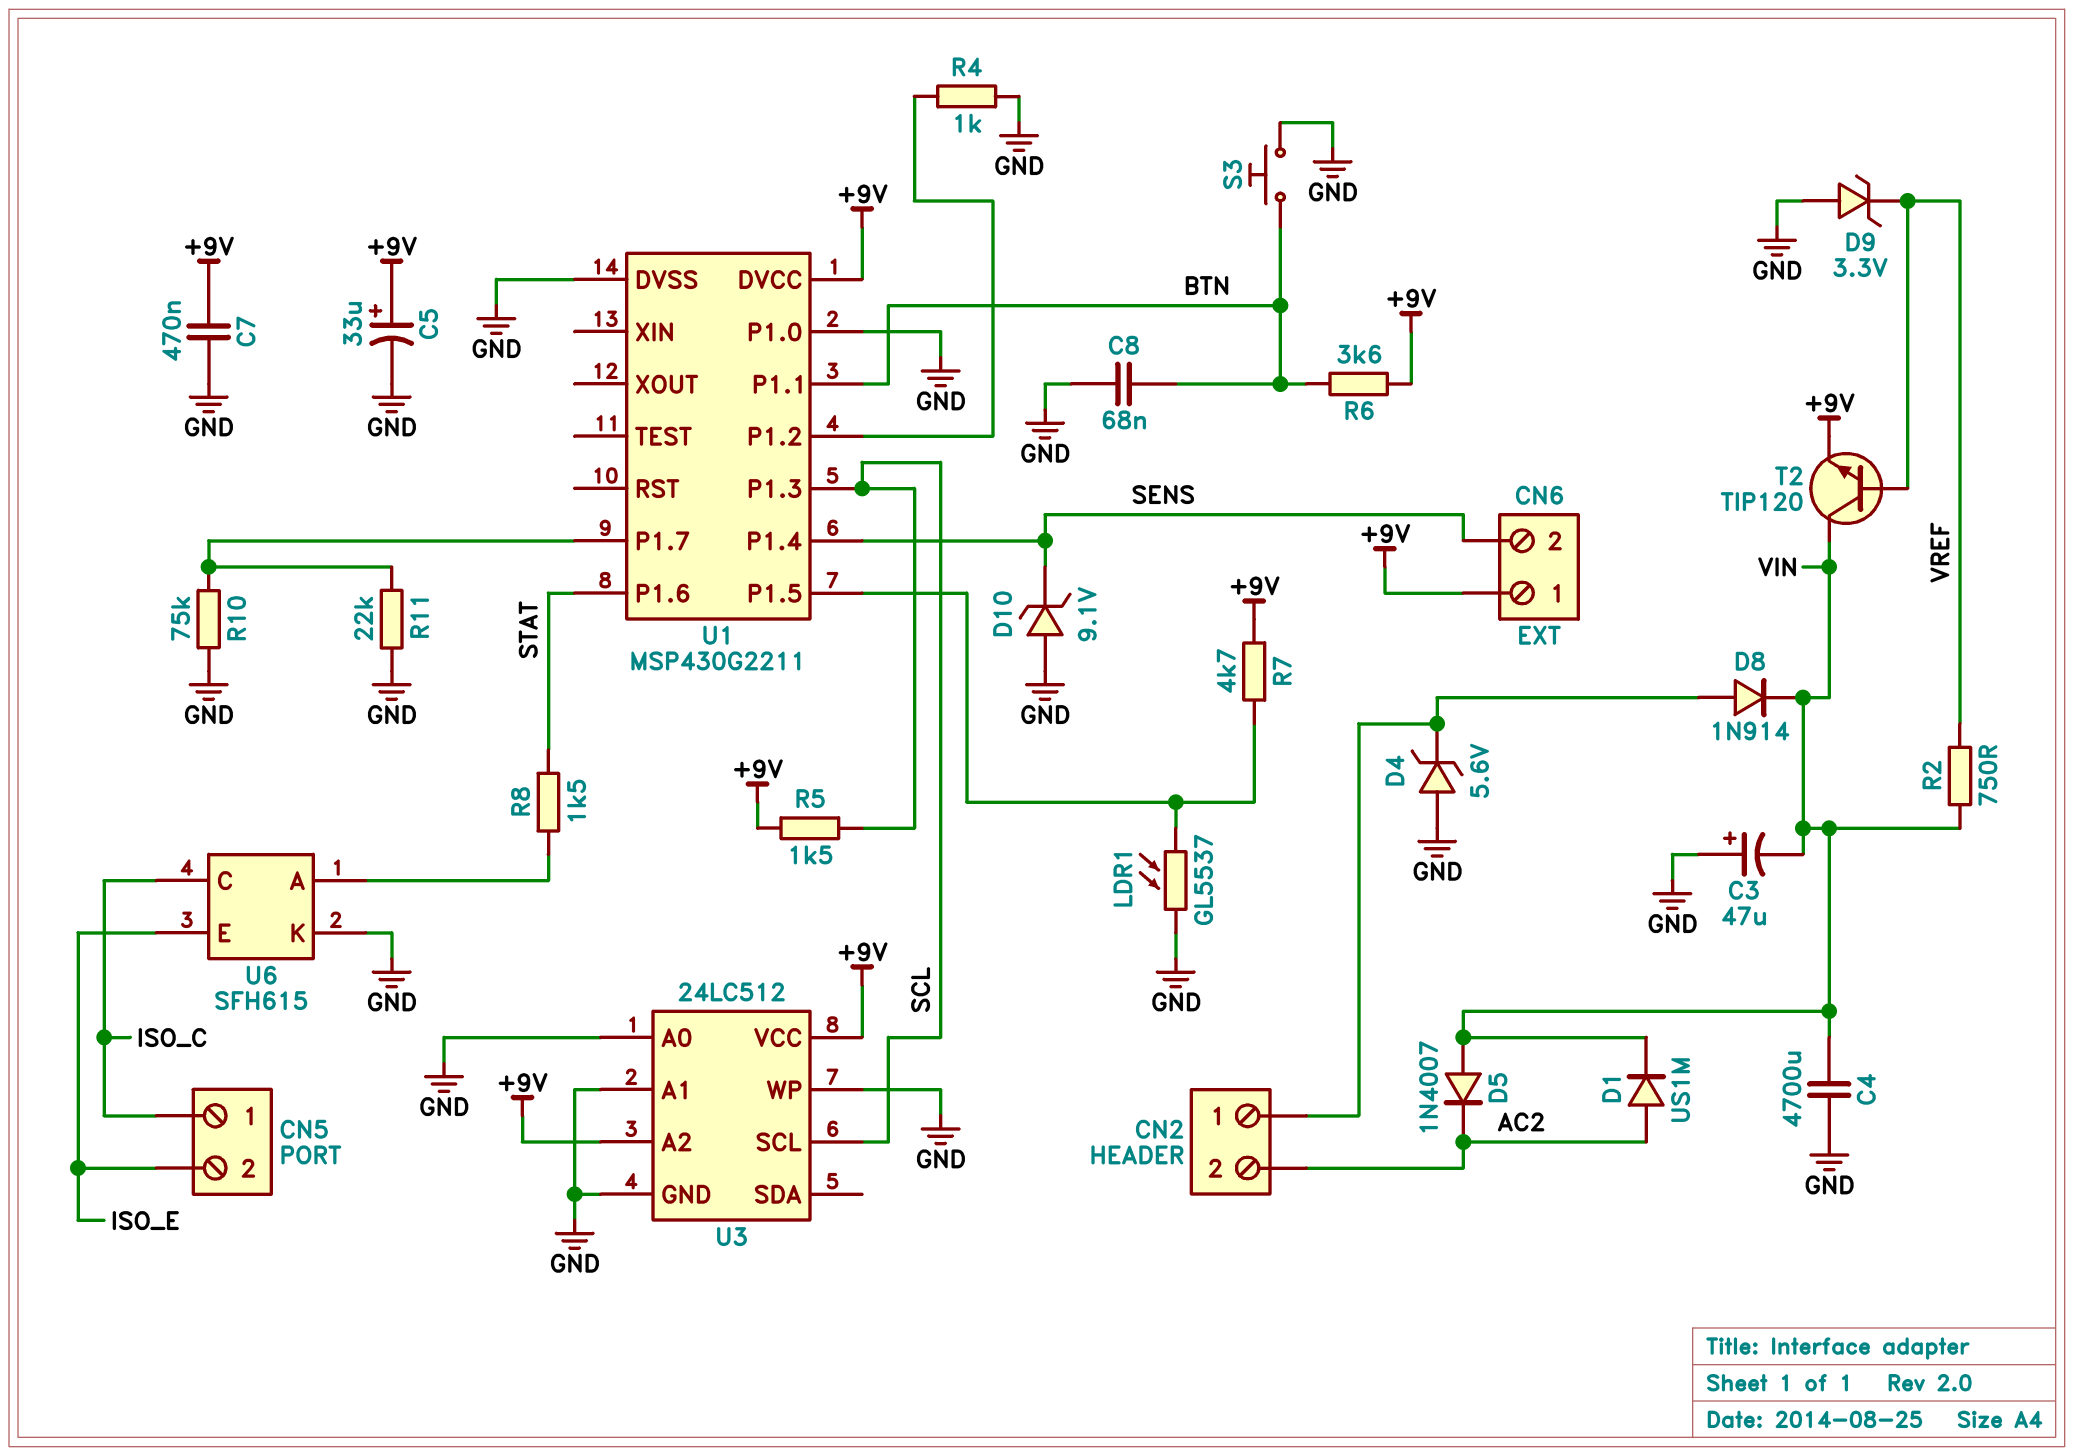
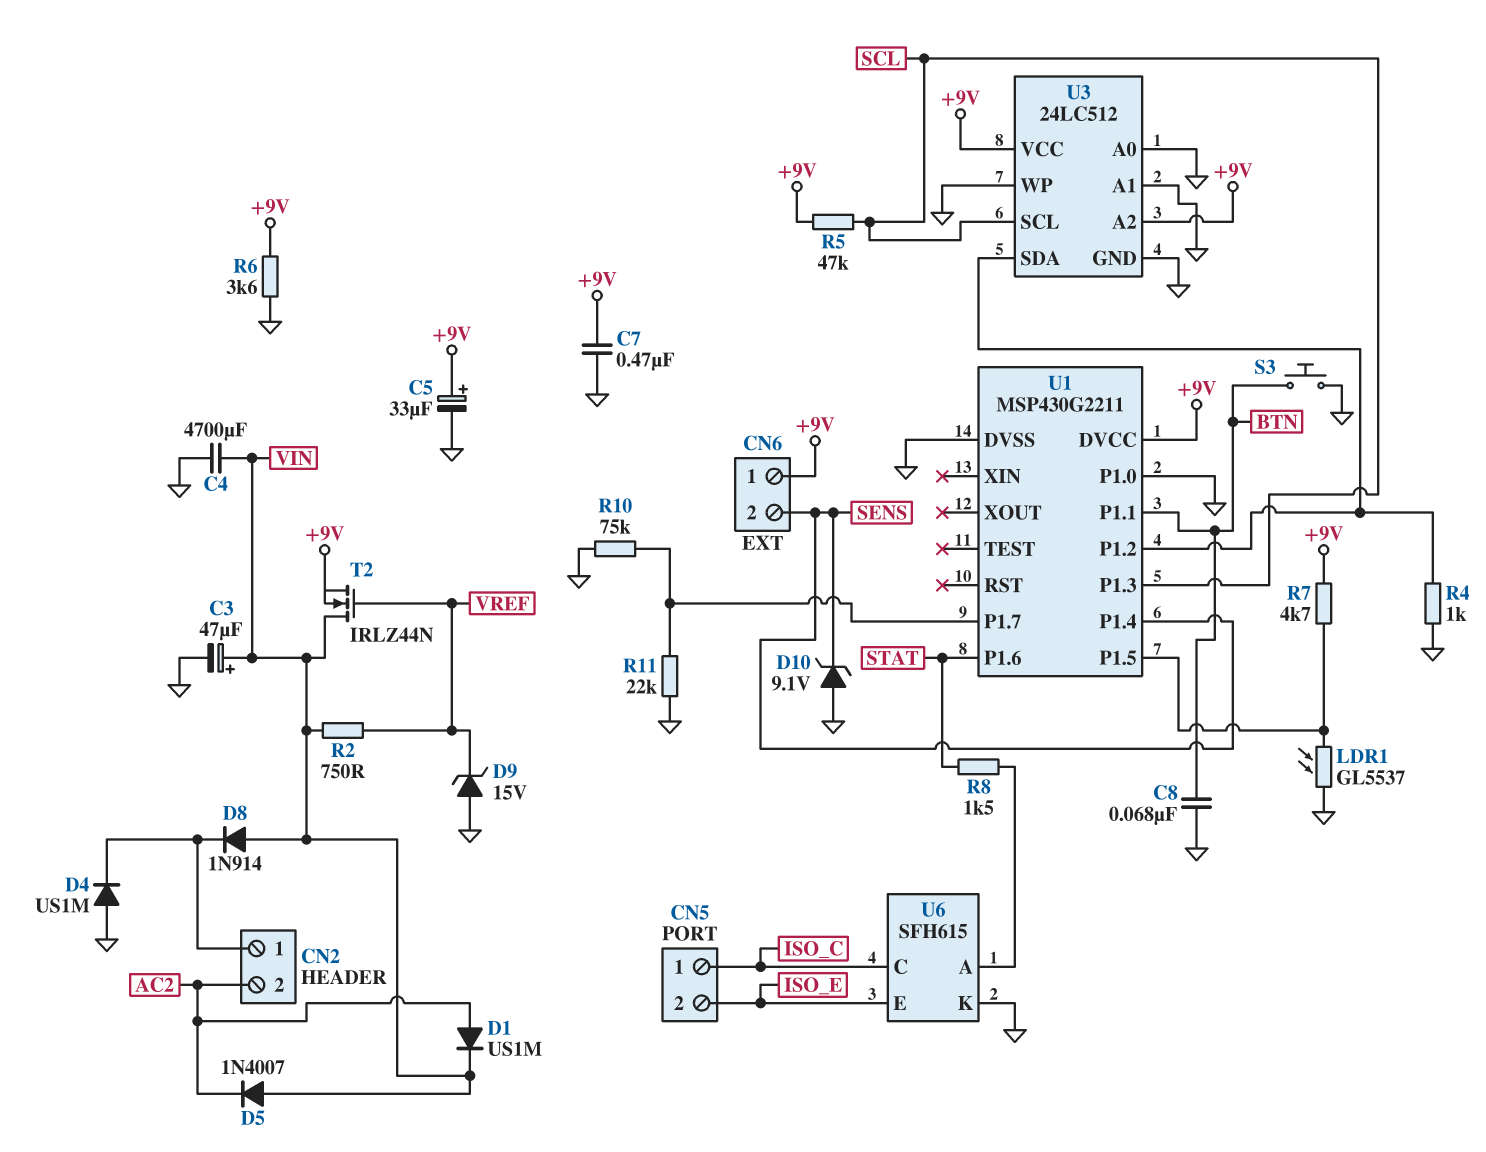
C3: 47uF (plus GND, minus VIN) -> 47uF (plus VIN, minus GND)
D4: zener 5.6V (A GND, K CN2/1) -> diode US1M (A GND, K CN2/1)
D8: diode 1N914 (A CN2/1, K VIN) -> diode 1N914 (A VIN, K CN2/1)
D9: zener 3.3V (A GND, K VREF) -> zener 15V (A GND, K VREF)
R5: 1.5k (+9V, SCL) -> 47k (+9V, SCL)
R6: 3.6k (+9V, BTN) -> 3.6k (+9V, GND)
T2: NPN TIP120 (B VREF, C VIN, E +9V) -> NMOS IRLZ44N (G VREF, D VIN, S +9V)
U3 pin SDA: none -> U1/P1.2

